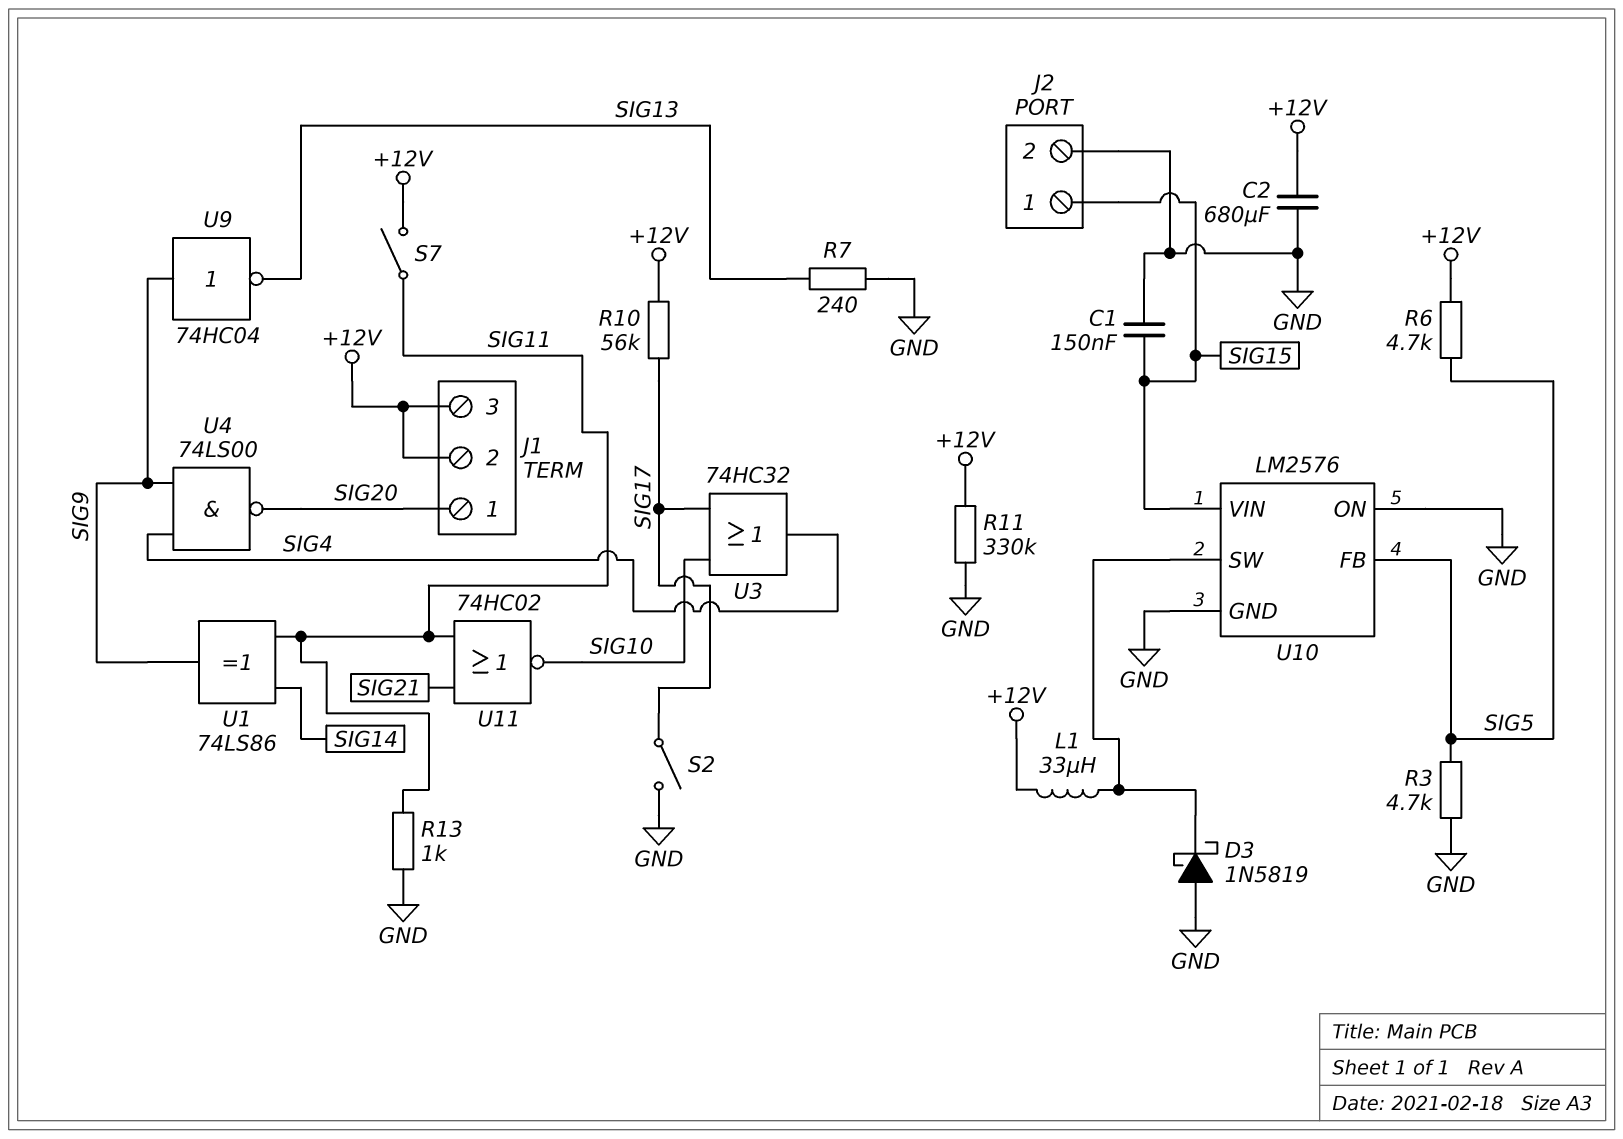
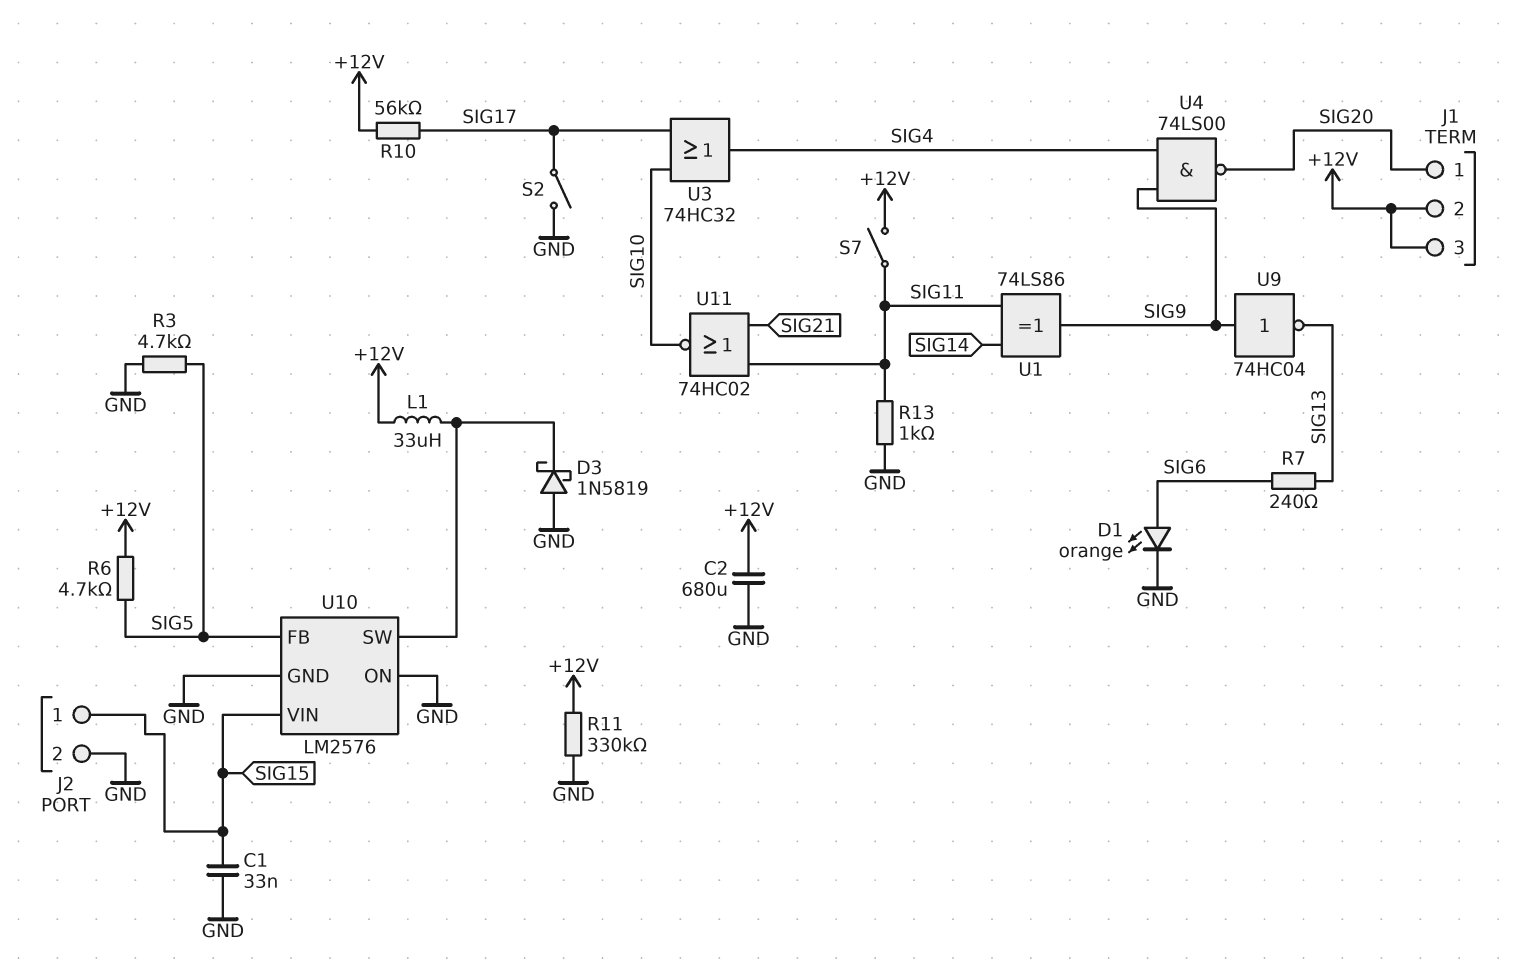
C1: 150nF (GND, SIG15) -> 33nF (GND, SIG15)
D1: none -> LED orange (A SIG6, K GND)
R7: 240 (GND, SIG13) -> 240 (SIG6, SIG13)

